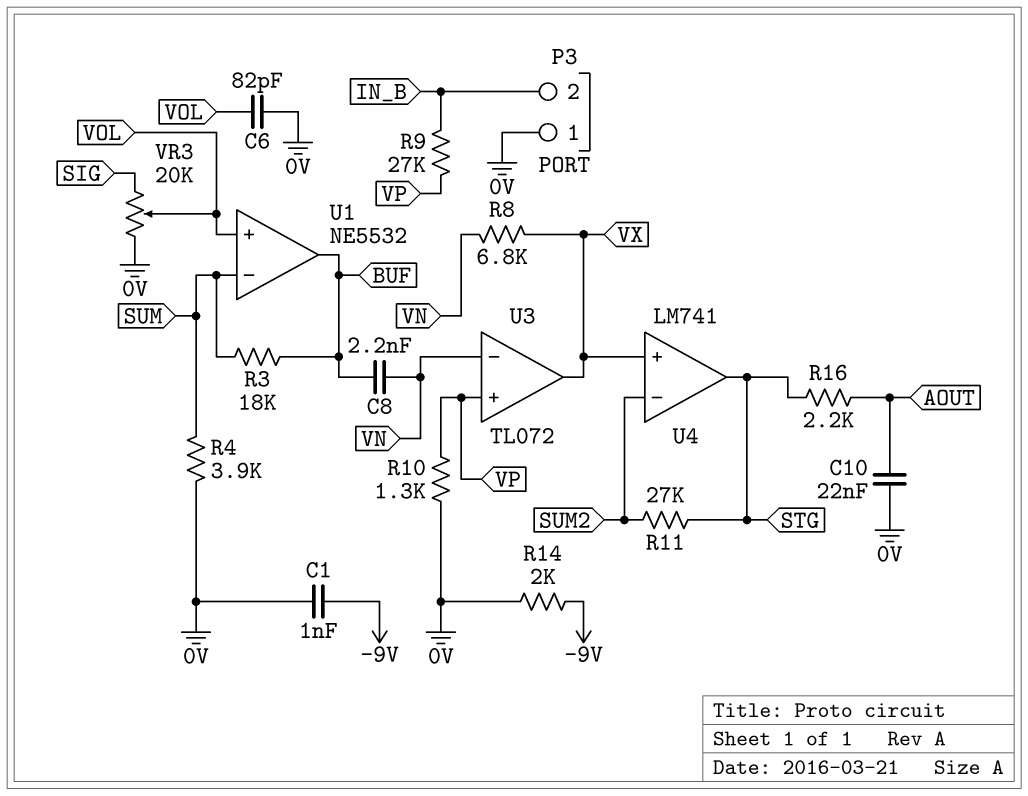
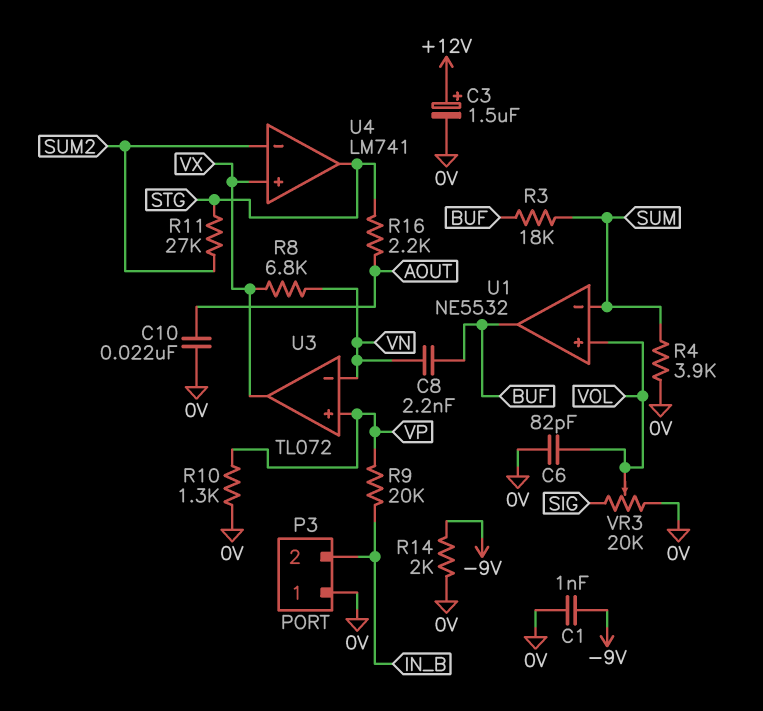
C3: none -> 1.5uF (plus +12V, minus 0V)
R9: 27k (IN_B, VP) -> 20k (IN_B, VP)

